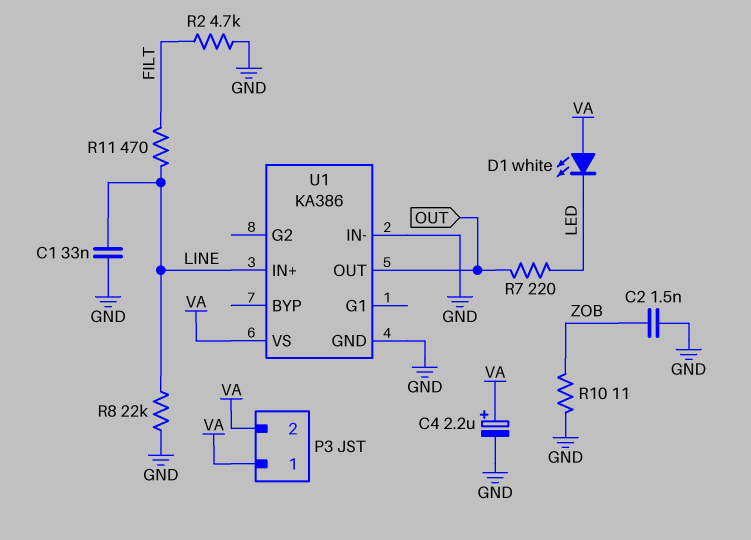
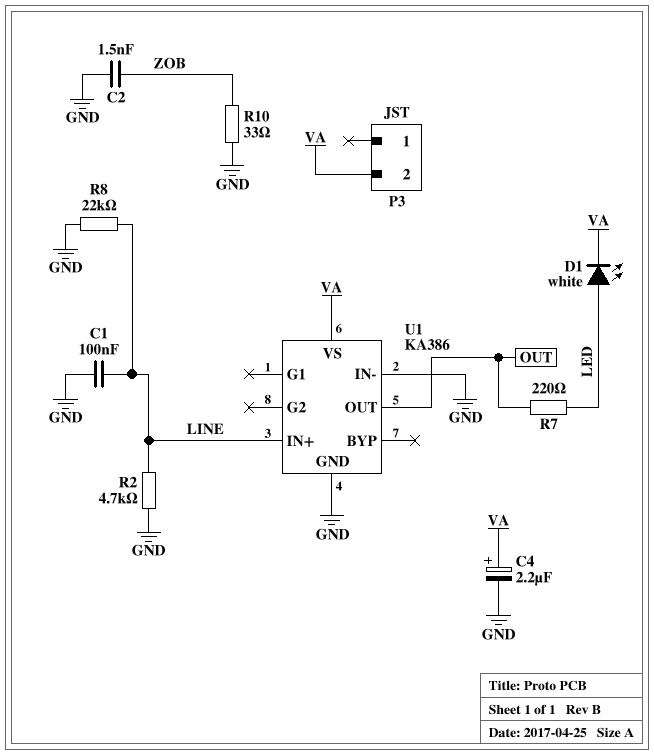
C1: 33nF (GND, LINE) -> 100nF (GND, LINE)
D1: LED white (A VA, K LED) -> LED white (A LED, K VA)
P3 pin 1: VA -> none
R2: 4.7k (FILT, GND) -> 4.7k (GND, LINE)
R10: 11 (GND, ZOB) -> 33 (GND, ZOB)
R11: 470 (FILT, LINE) -> none

